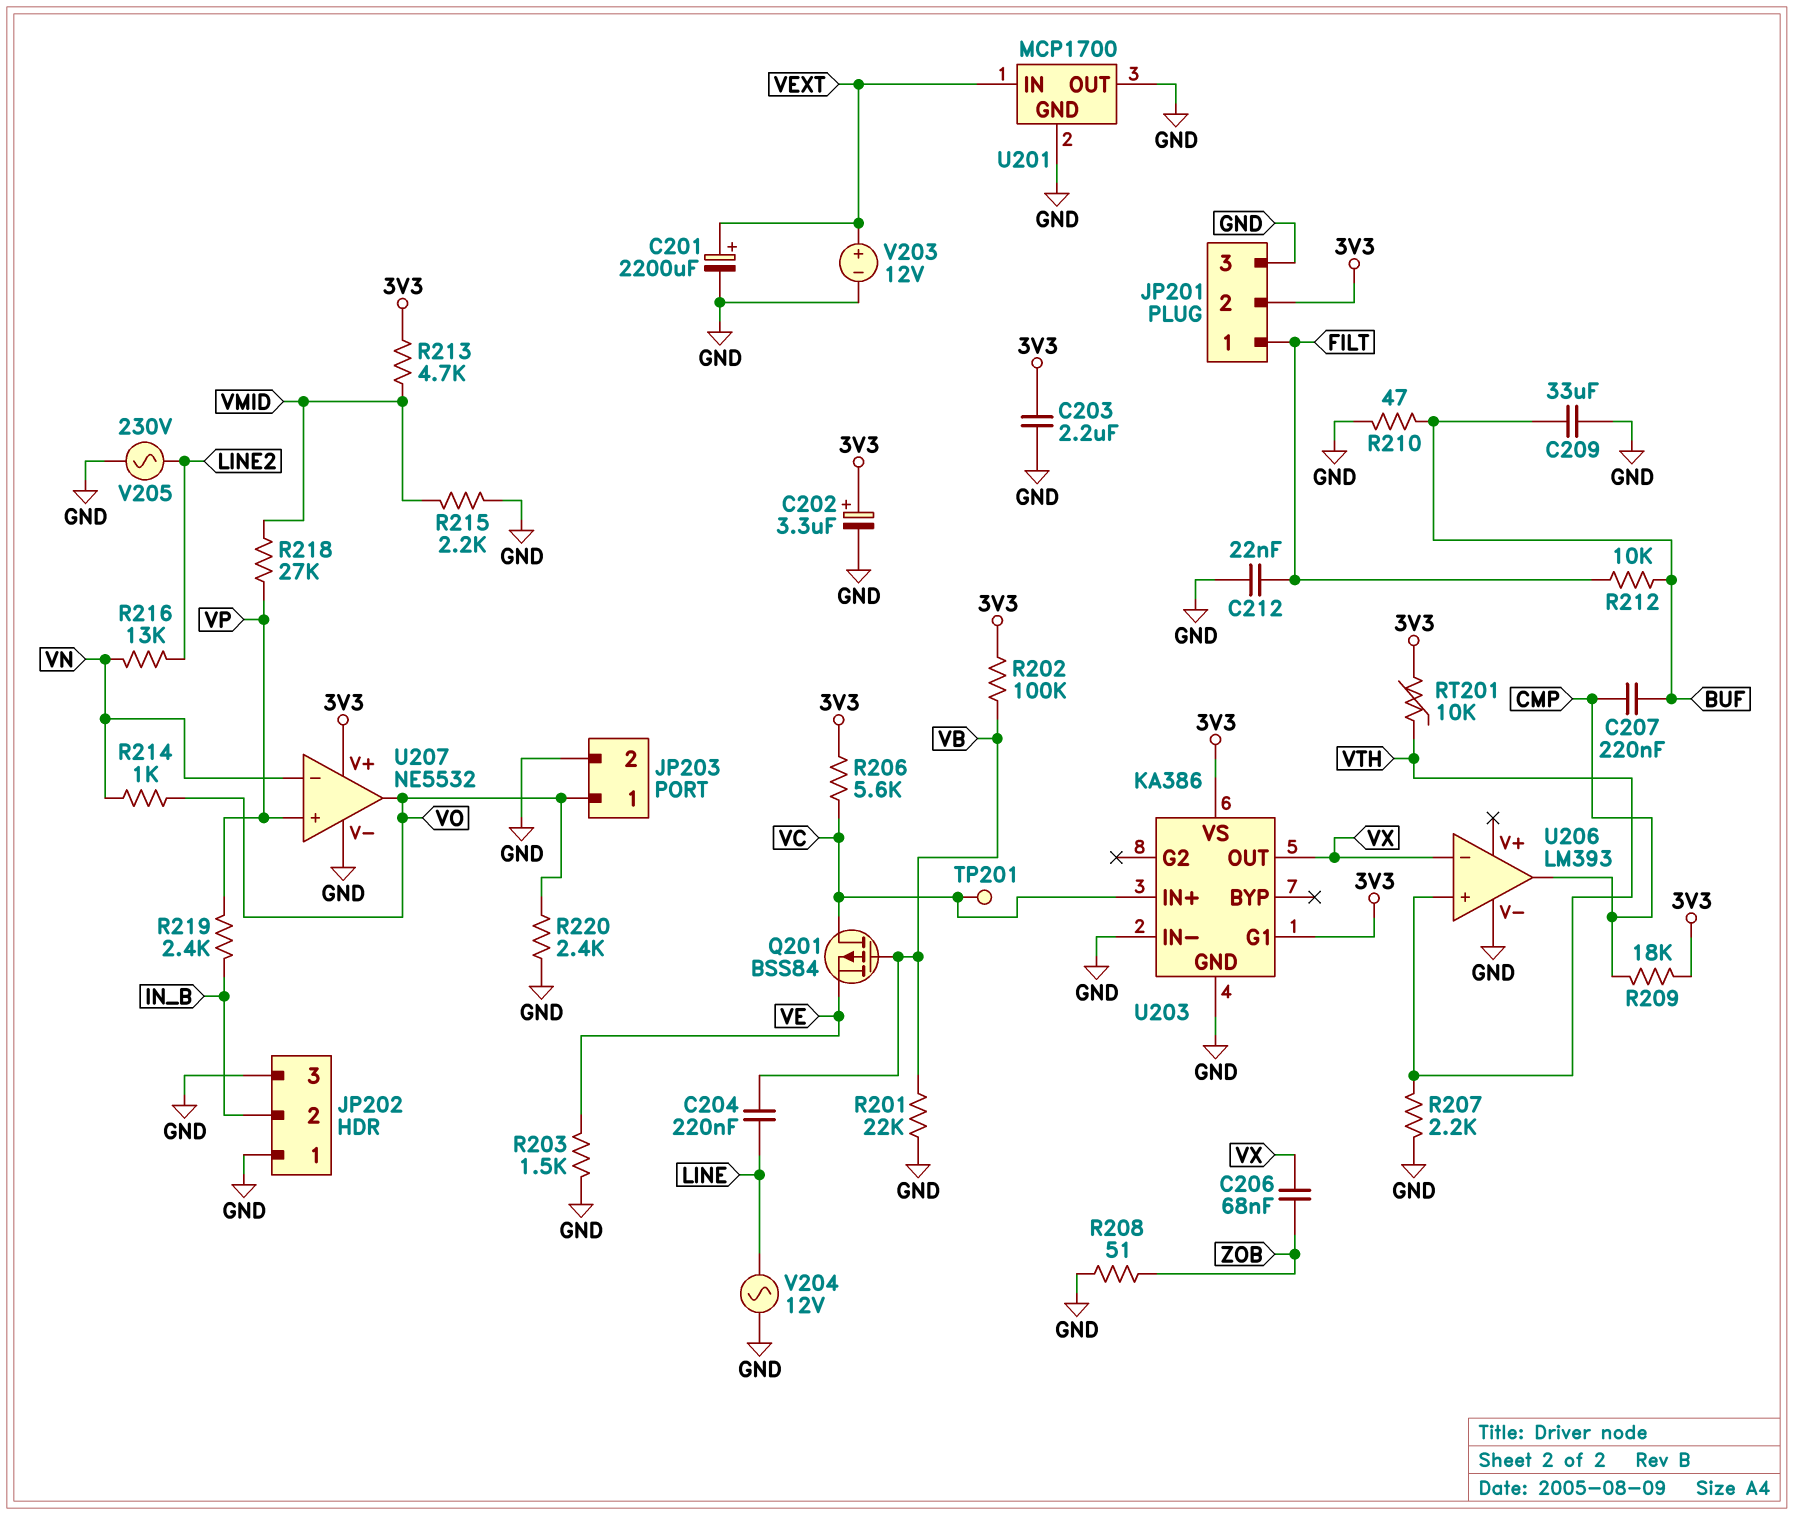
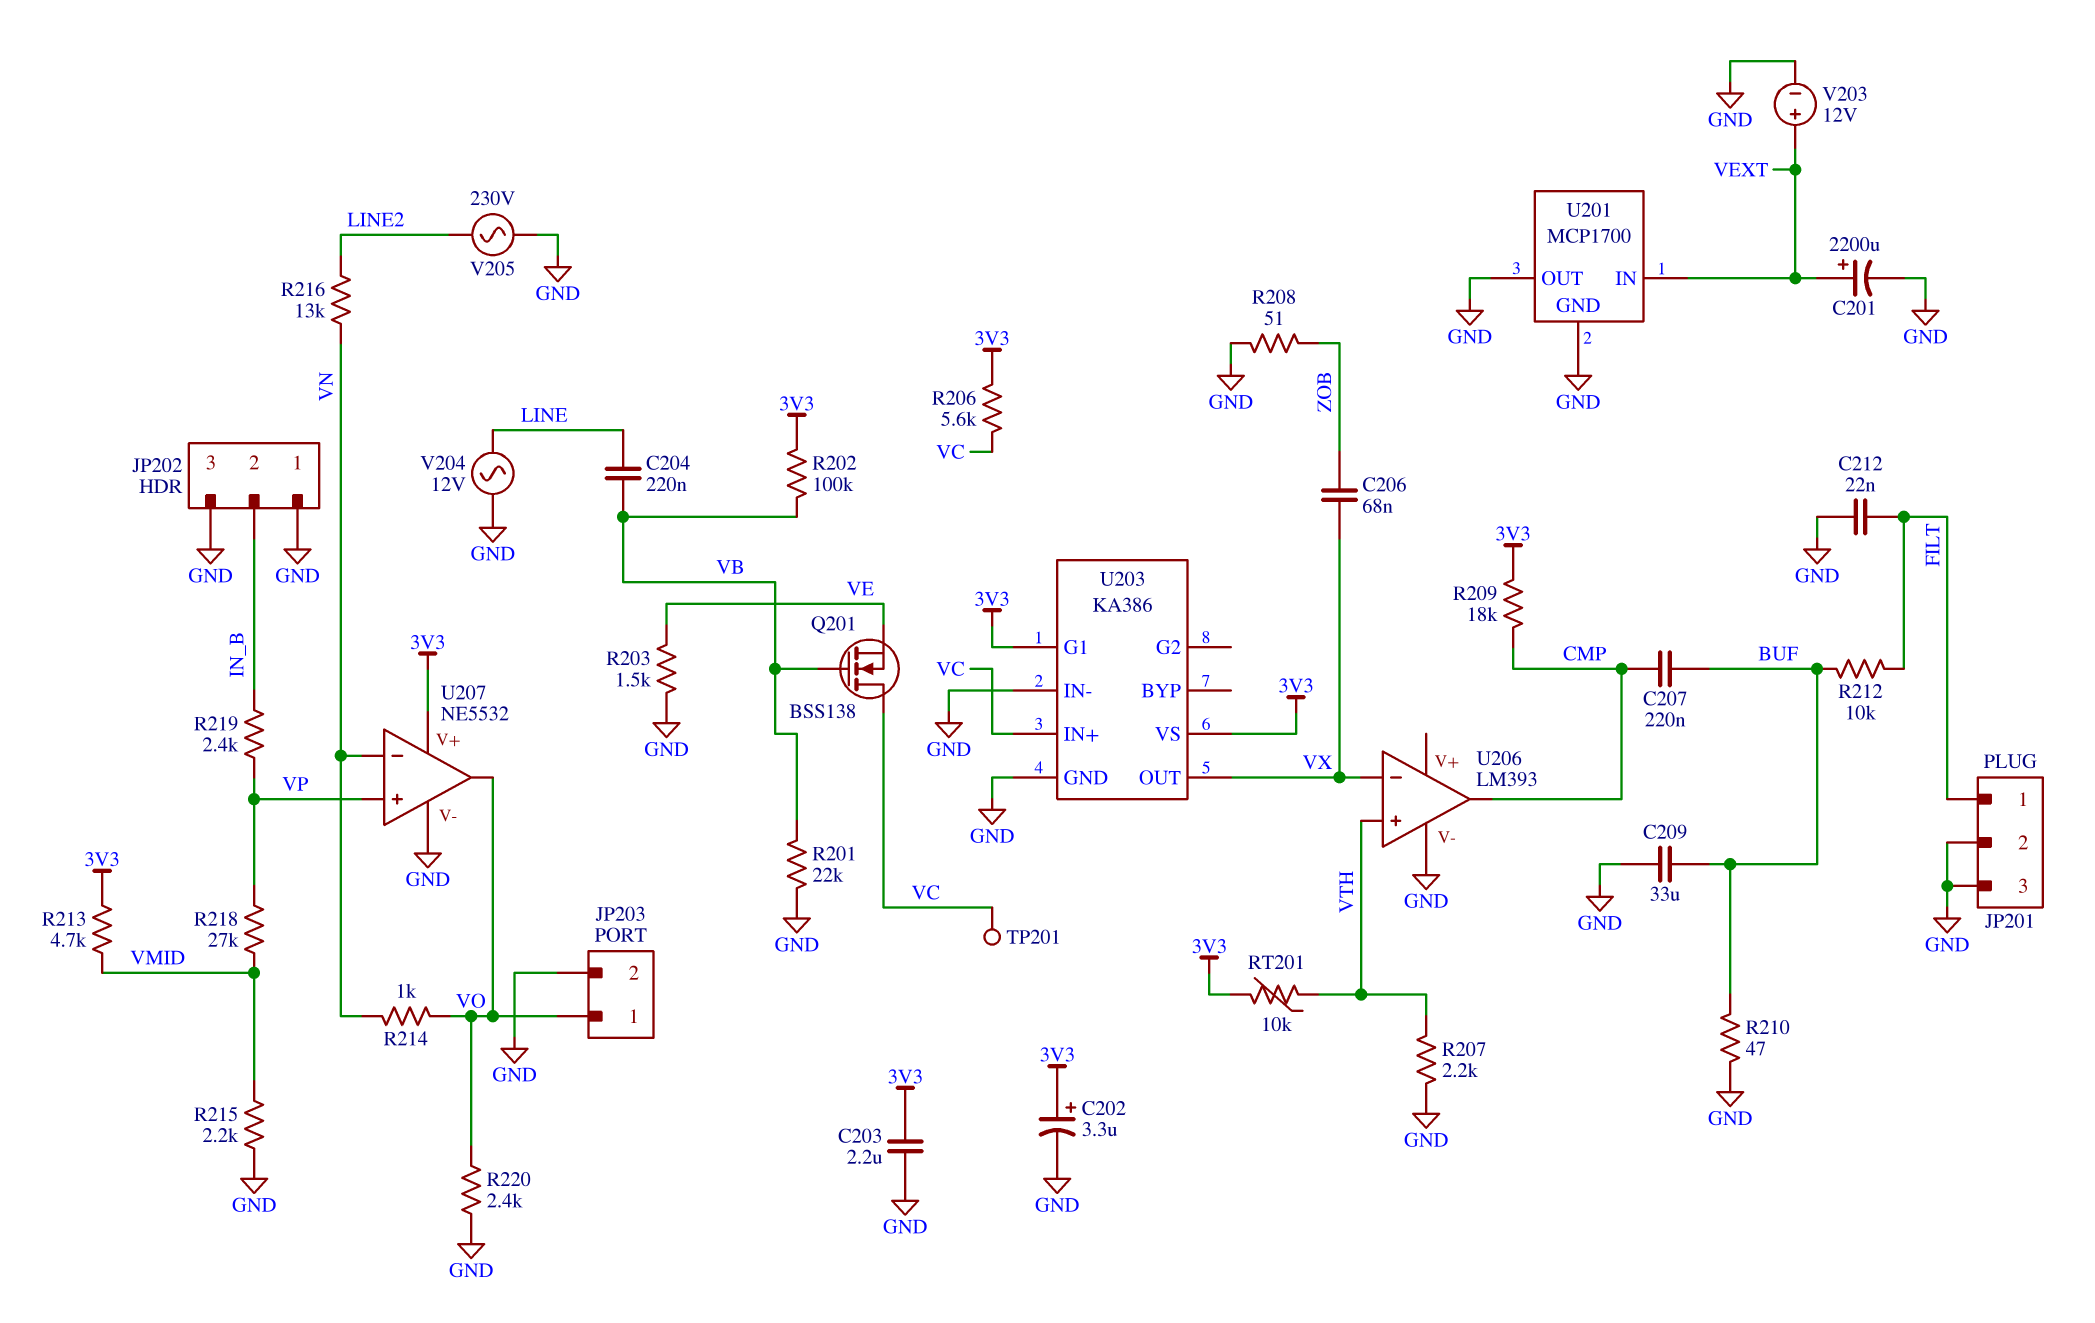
JP201 pin 2: 3V3 -> GND
Q201: PMOS BSS84 (G VB, D VC, S VE) -> NMOS BSS138 (G VB, D VC, S VE)

